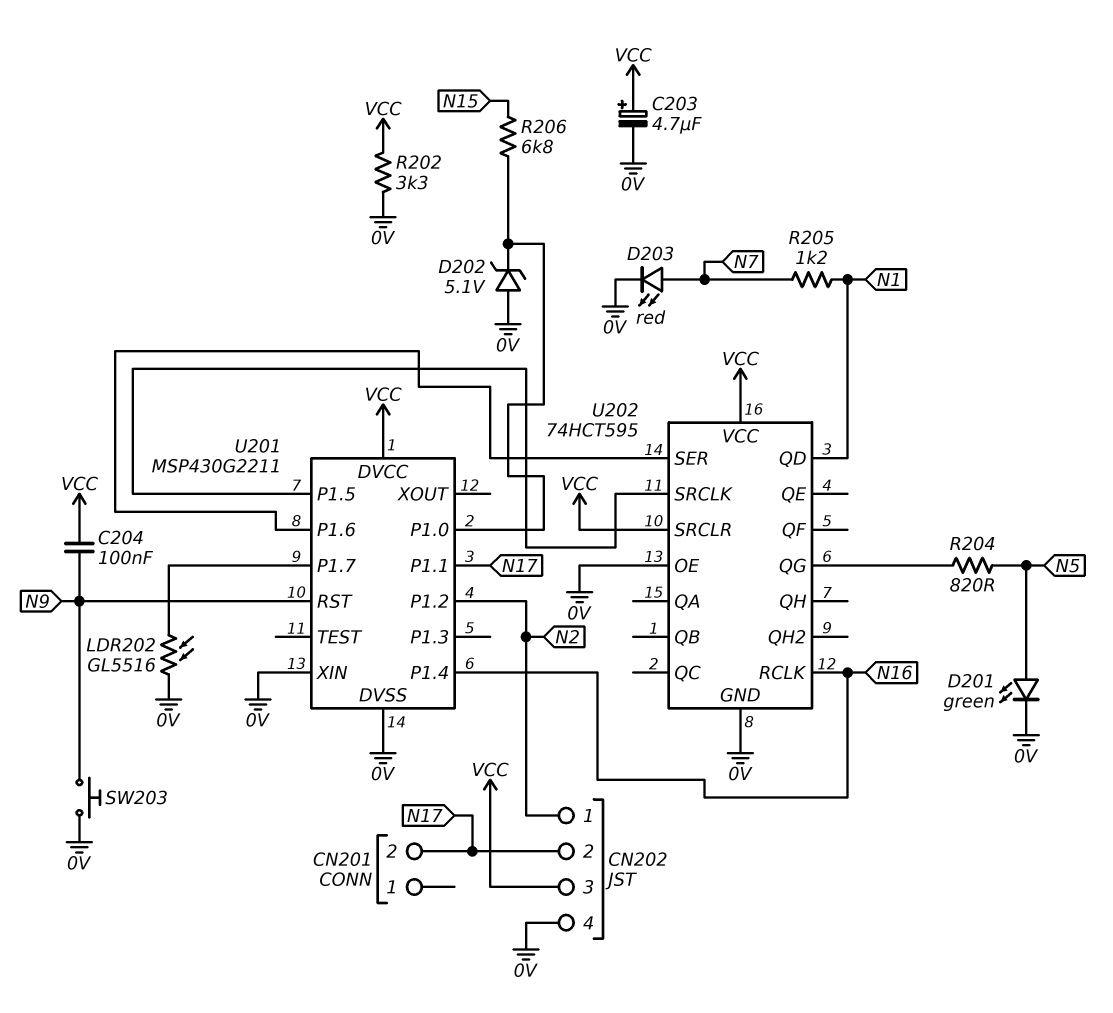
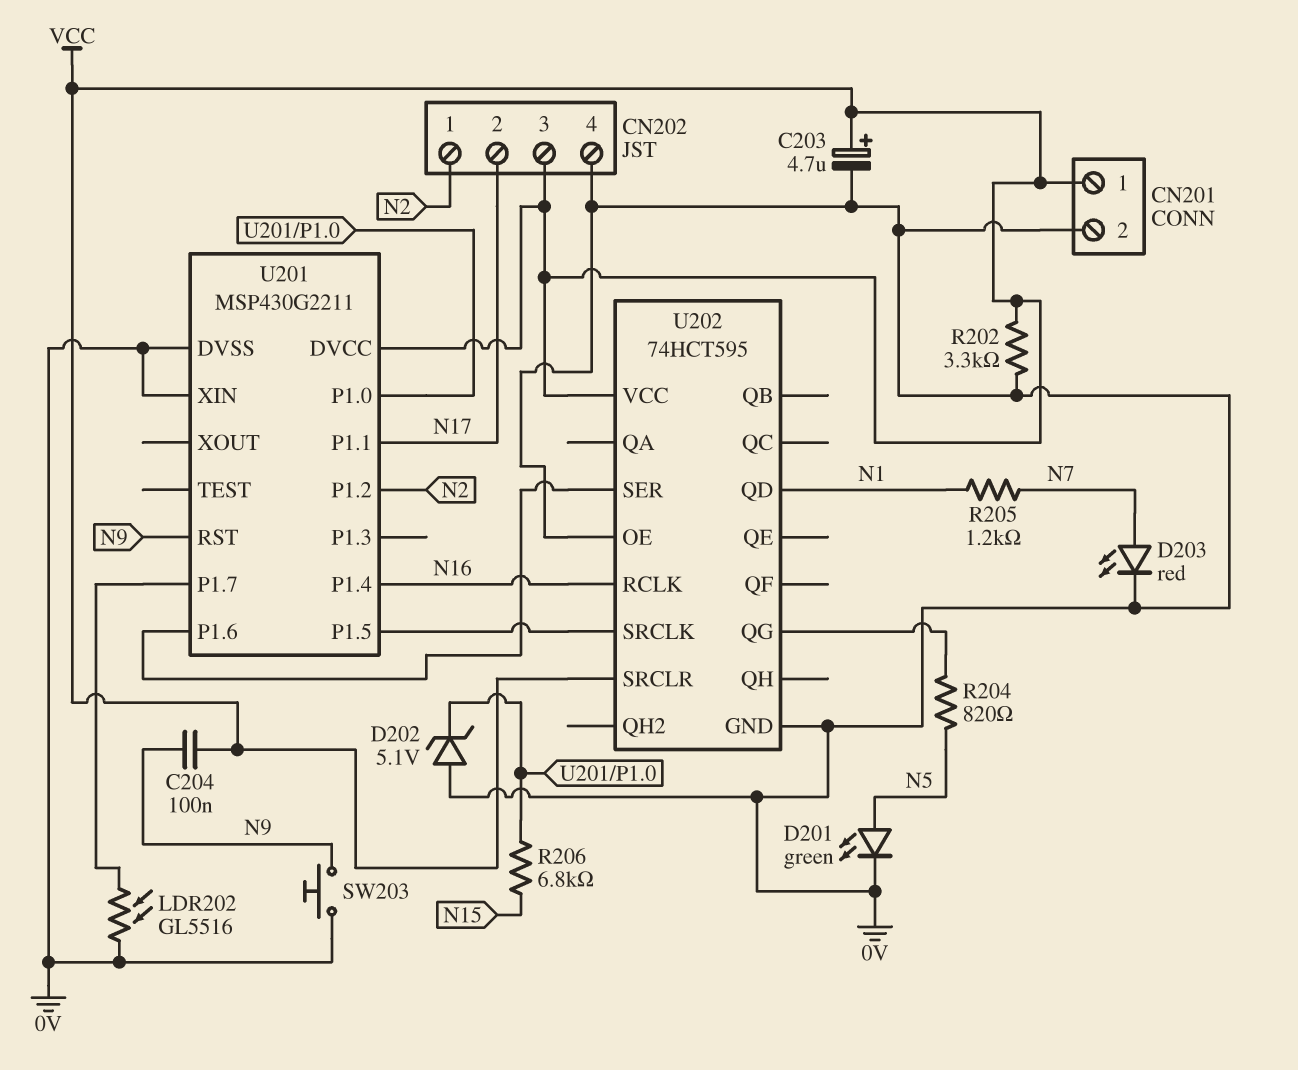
CN201 pin 1: none -> VCC
CN201 pin 2: N17 -> 0V

